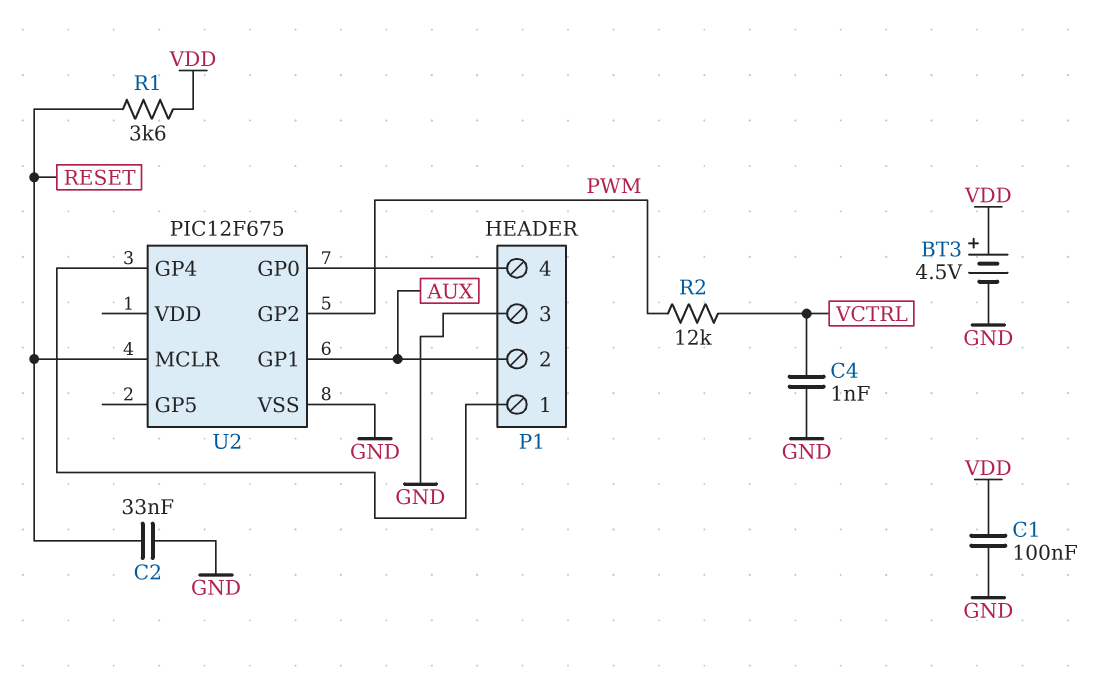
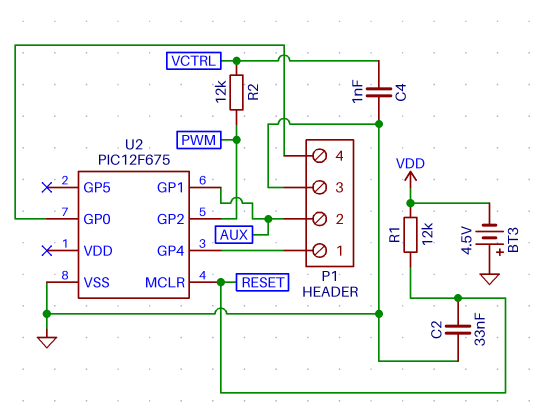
BT3: 4.5V (plus VDD, minus GND) -> 4.5V (plus GND, minus VDD)
C1: 100nF (GND, VDD) -> none
R1: 3.6k (RESET, VDD) -> 12k (RESET, VDD)

